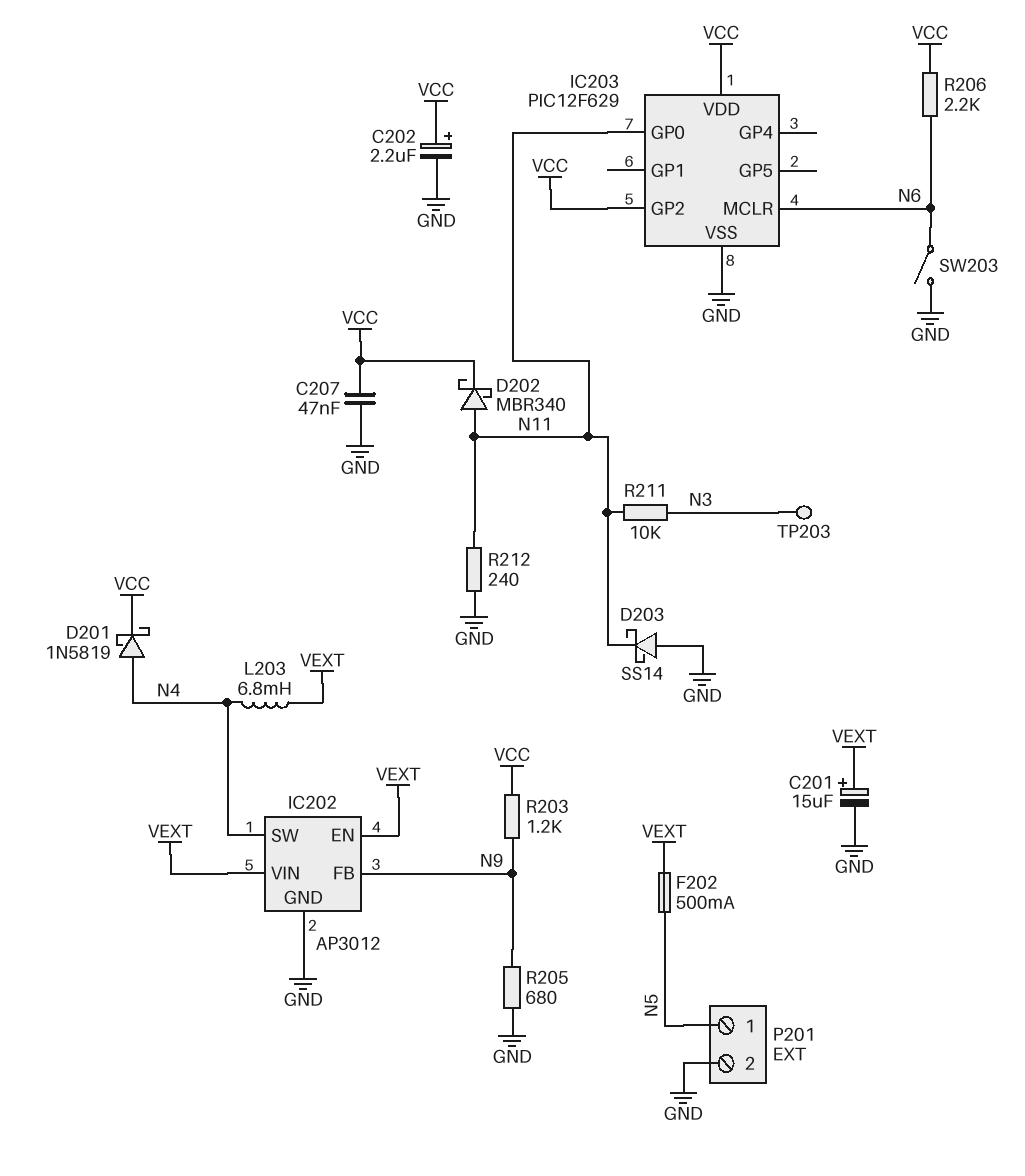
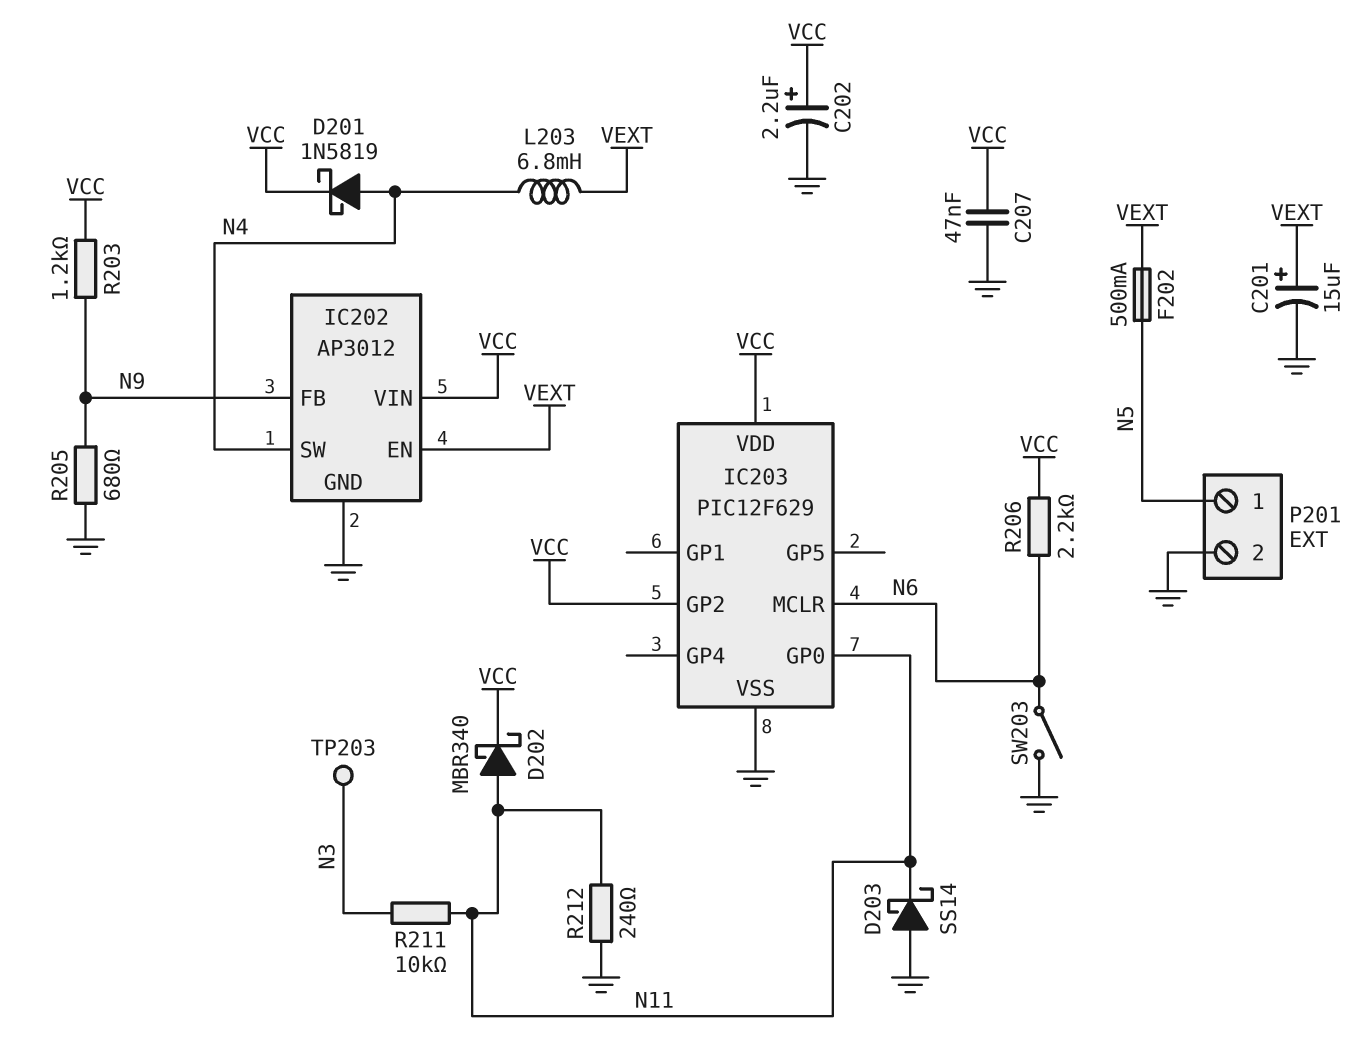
IC202 pin VIN: VEXT -> VCC

